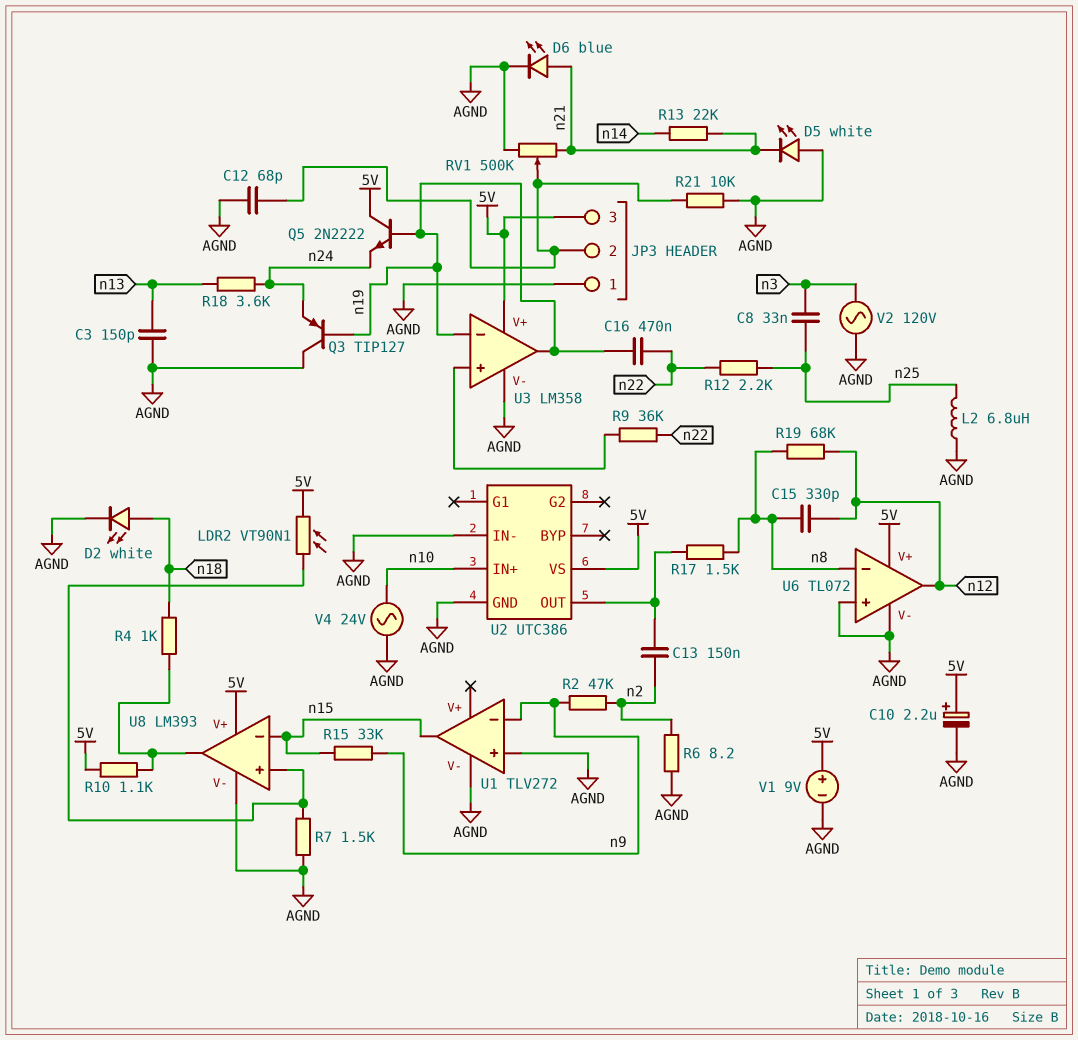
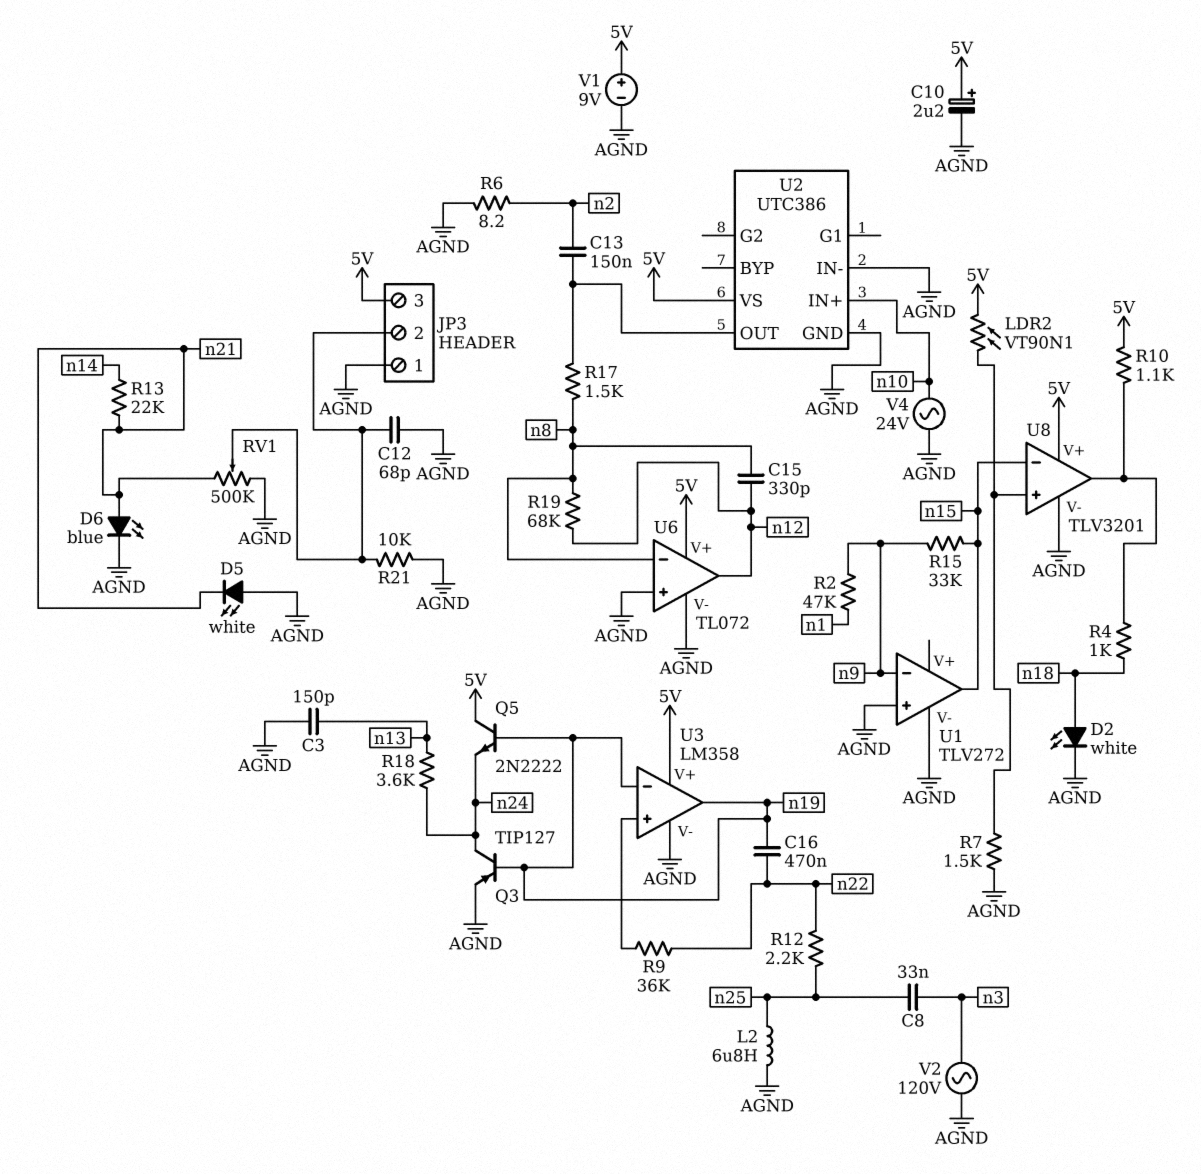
Q3: PNP TIP127 (B n19, C AGND, E n24) -> PNP TIP127 (B n19, C n24, E AGND)
R2: 47k (n2, n9) -> 47k (n1, n9)
U8: LM393 -> TLV3201

